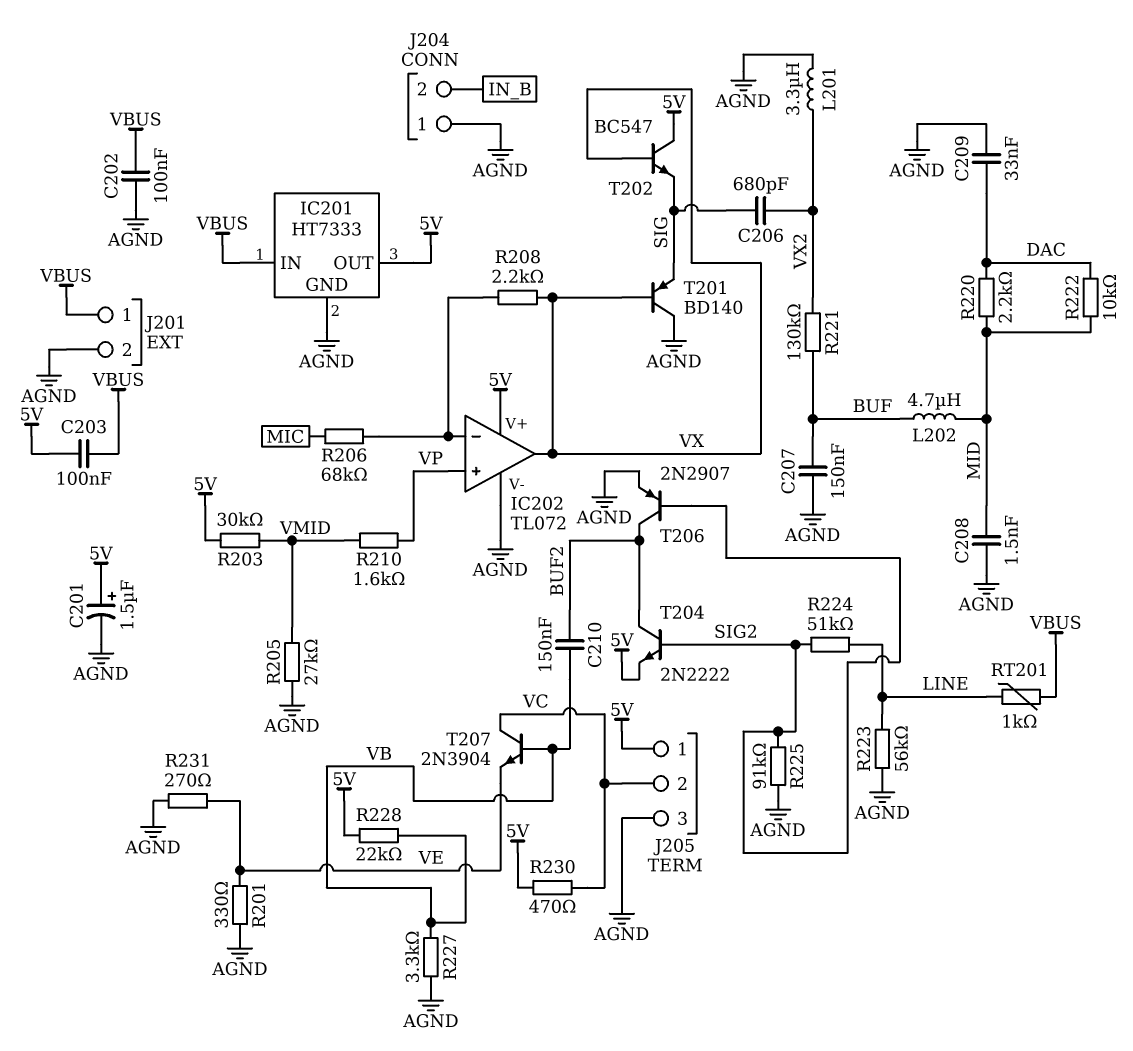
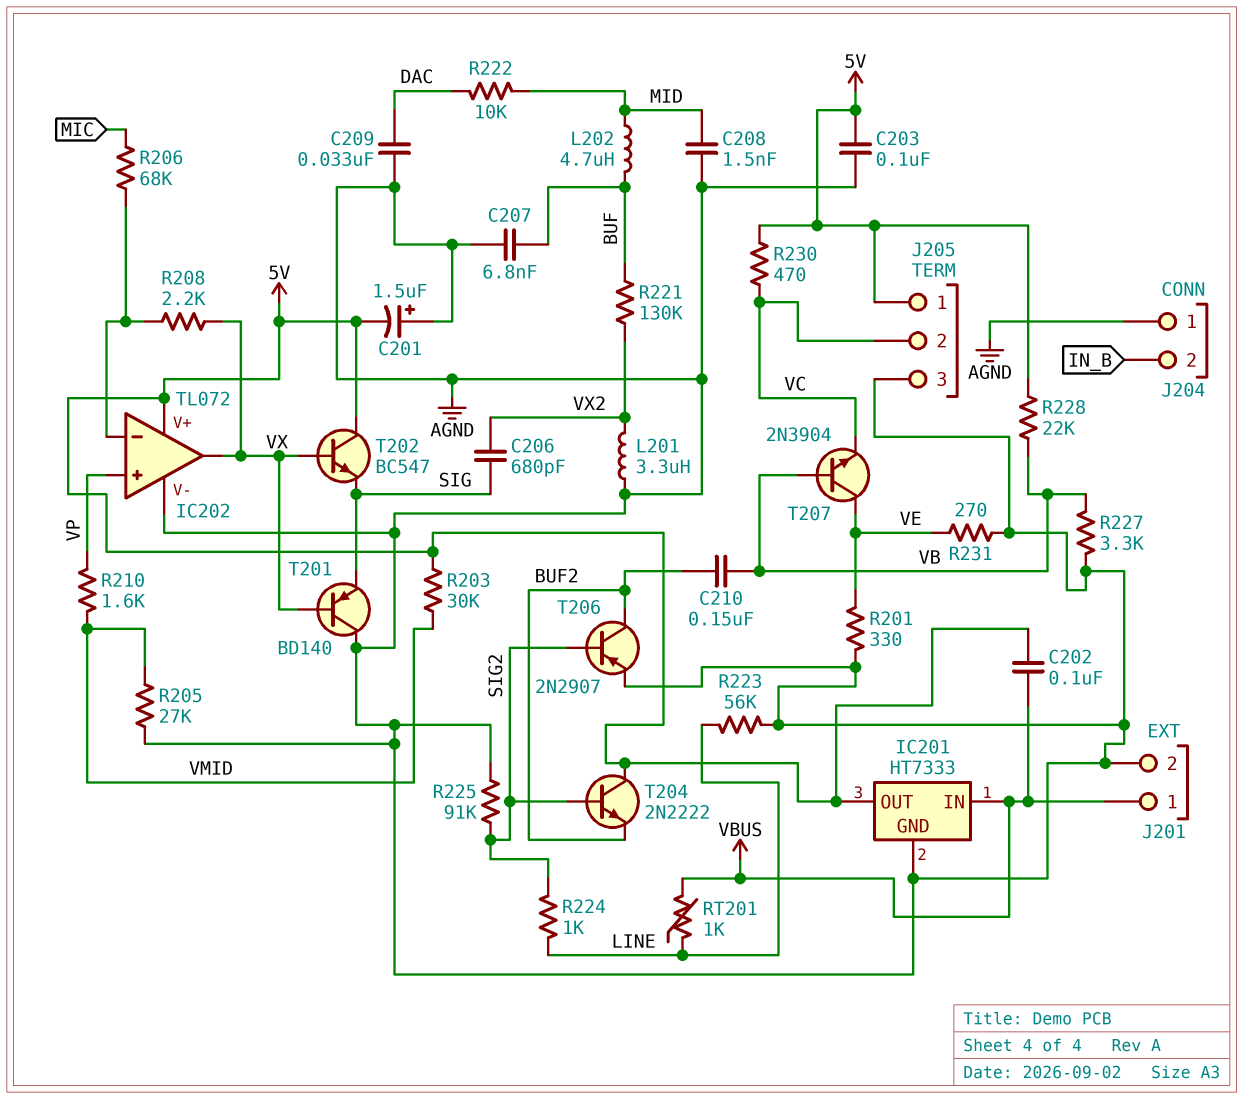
C201: 1.5uF (plus 5V, minus AGND) -> 1.5uF (plus AGND, minus 5V)
C202: 100nF (AGND, VBUS) -> 100nF (5V, VBUS)
C203: 100nF (5V, VBUS) -> 100nF (5V, AGND)
C207: 150nF (AGND, BUF) -> 6.8nF (AGND, BUF)
R220: 2.2k (DAC, MID) -> none
R224: 51k (LINE, SIG2) -> 1k (LINE, SIG2)
T204: NPN 2N2222 (B SIG2, C BUF2, E 5V) -> NPN 2N2222 (B SIG2, C 5V, E BUF2)
T207: NPN 2N3904 (B VB, C VC, E VE) -> NPN 2N3904 (B VB, C VE, E VC)

